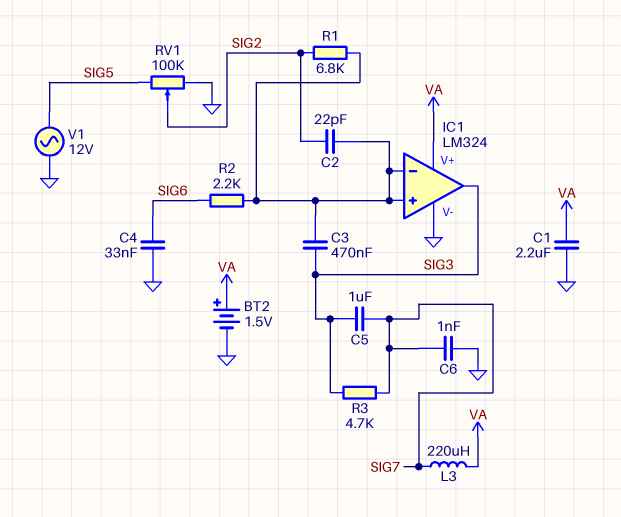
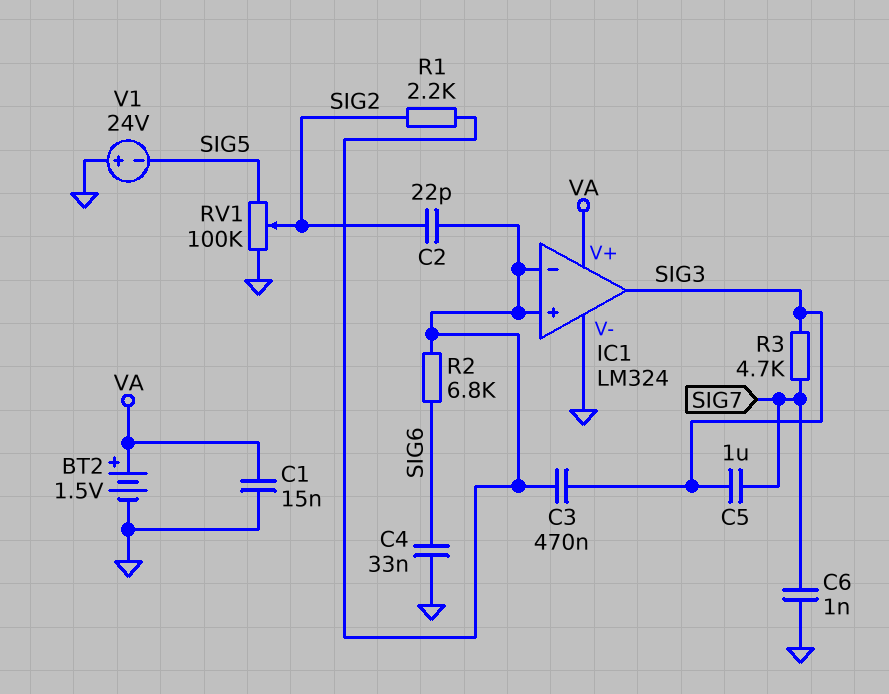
C1: 2.2uF (GND, VA) -> 15nF (GND, VA)
L3: 220uH (SIG7, VA) -> none
R1: 6.8k (IC1/in+, SIG2) -> 2.2k (IC1/in+, SIG2)
R2: 2.2k (IC1/in+, SIG6) -> 6.8k (IC1/in+, SIG6)
V1: AC 12V (GND, SIG5) -> 24V (plus GND, minus SIG5)

